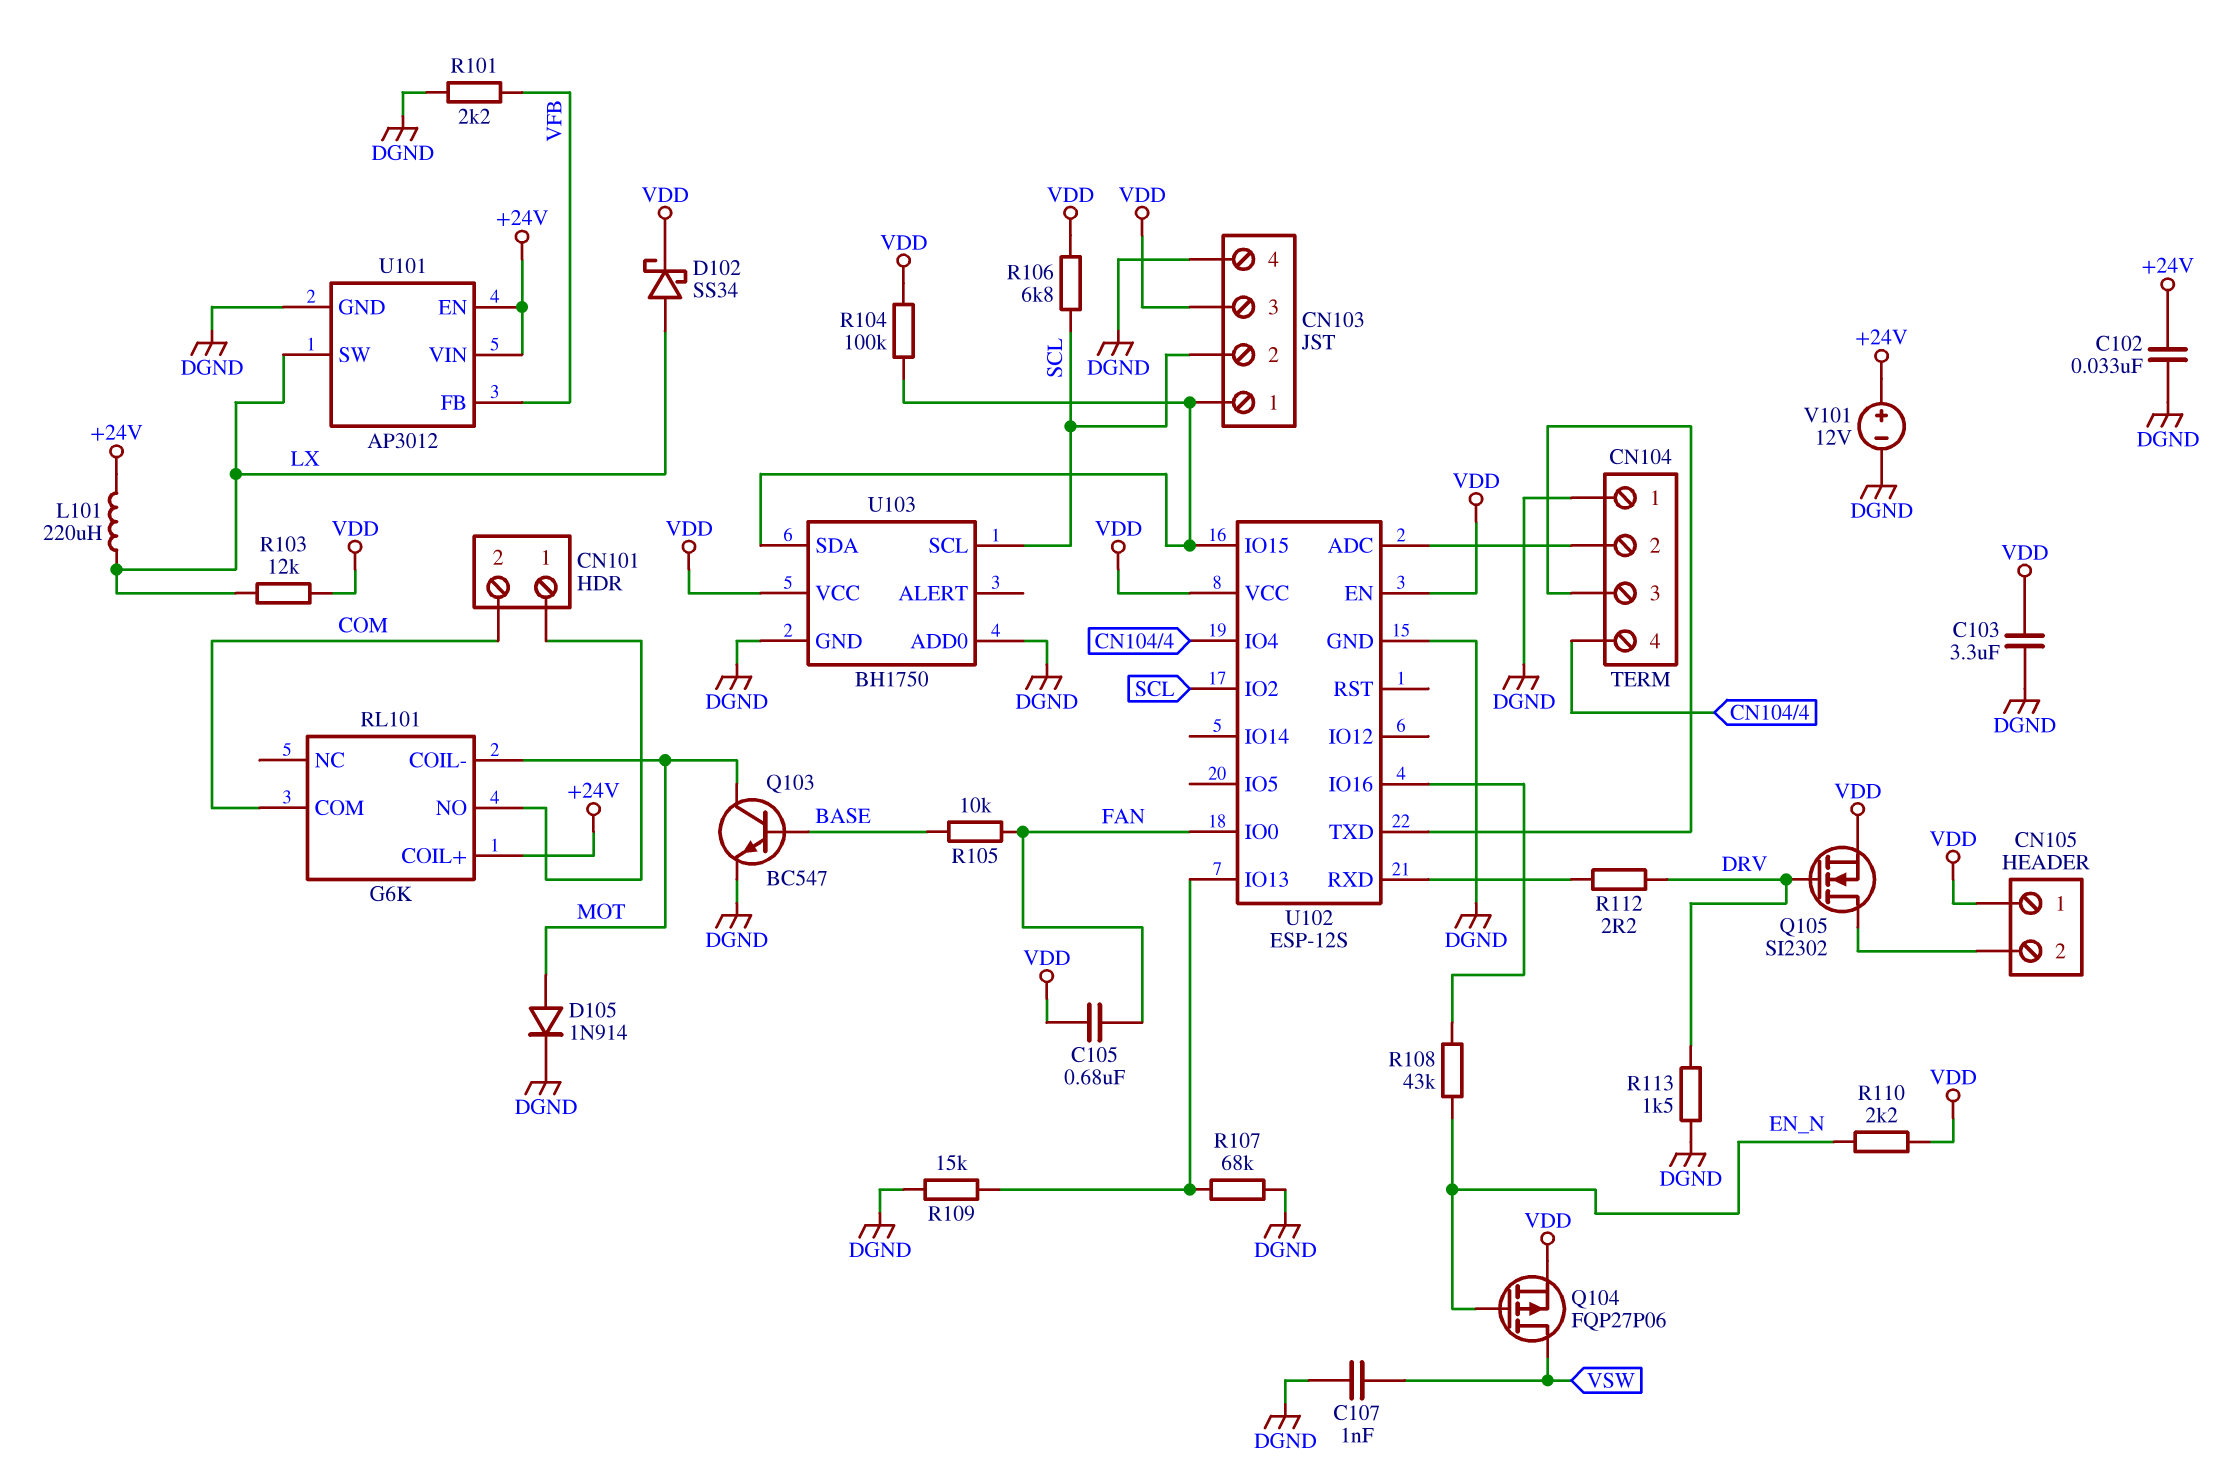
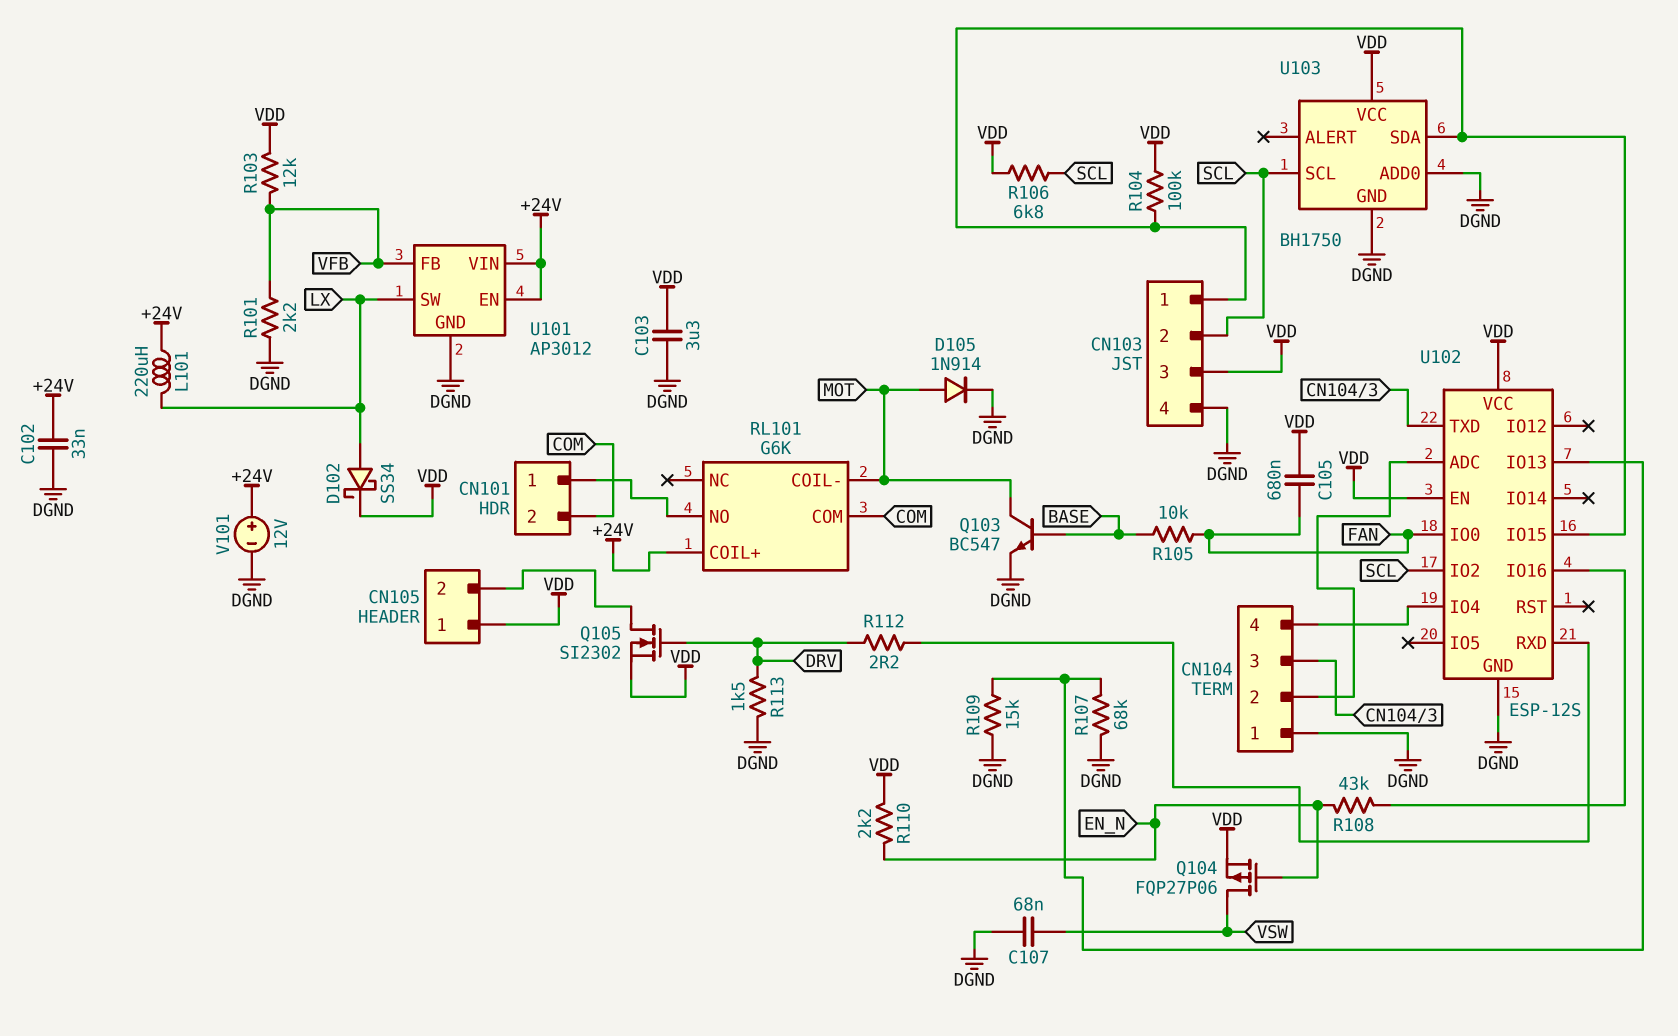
C107: 1nF (DGND, VSW) -> 68nF (DGND, VSW)
R103: 12k (LX, VDD) -> 12k (VDD, VFB)

